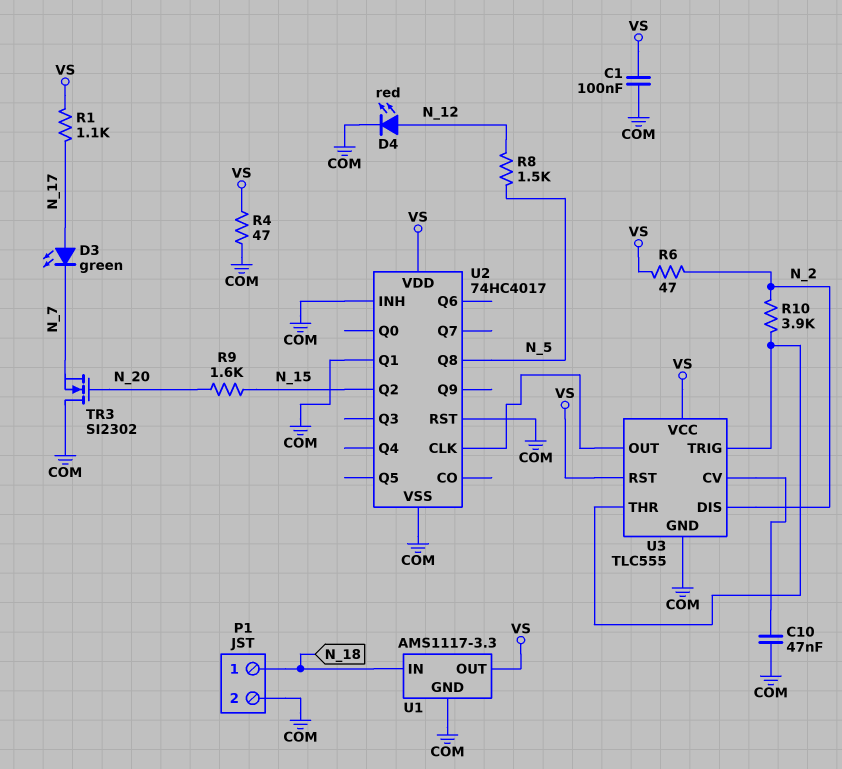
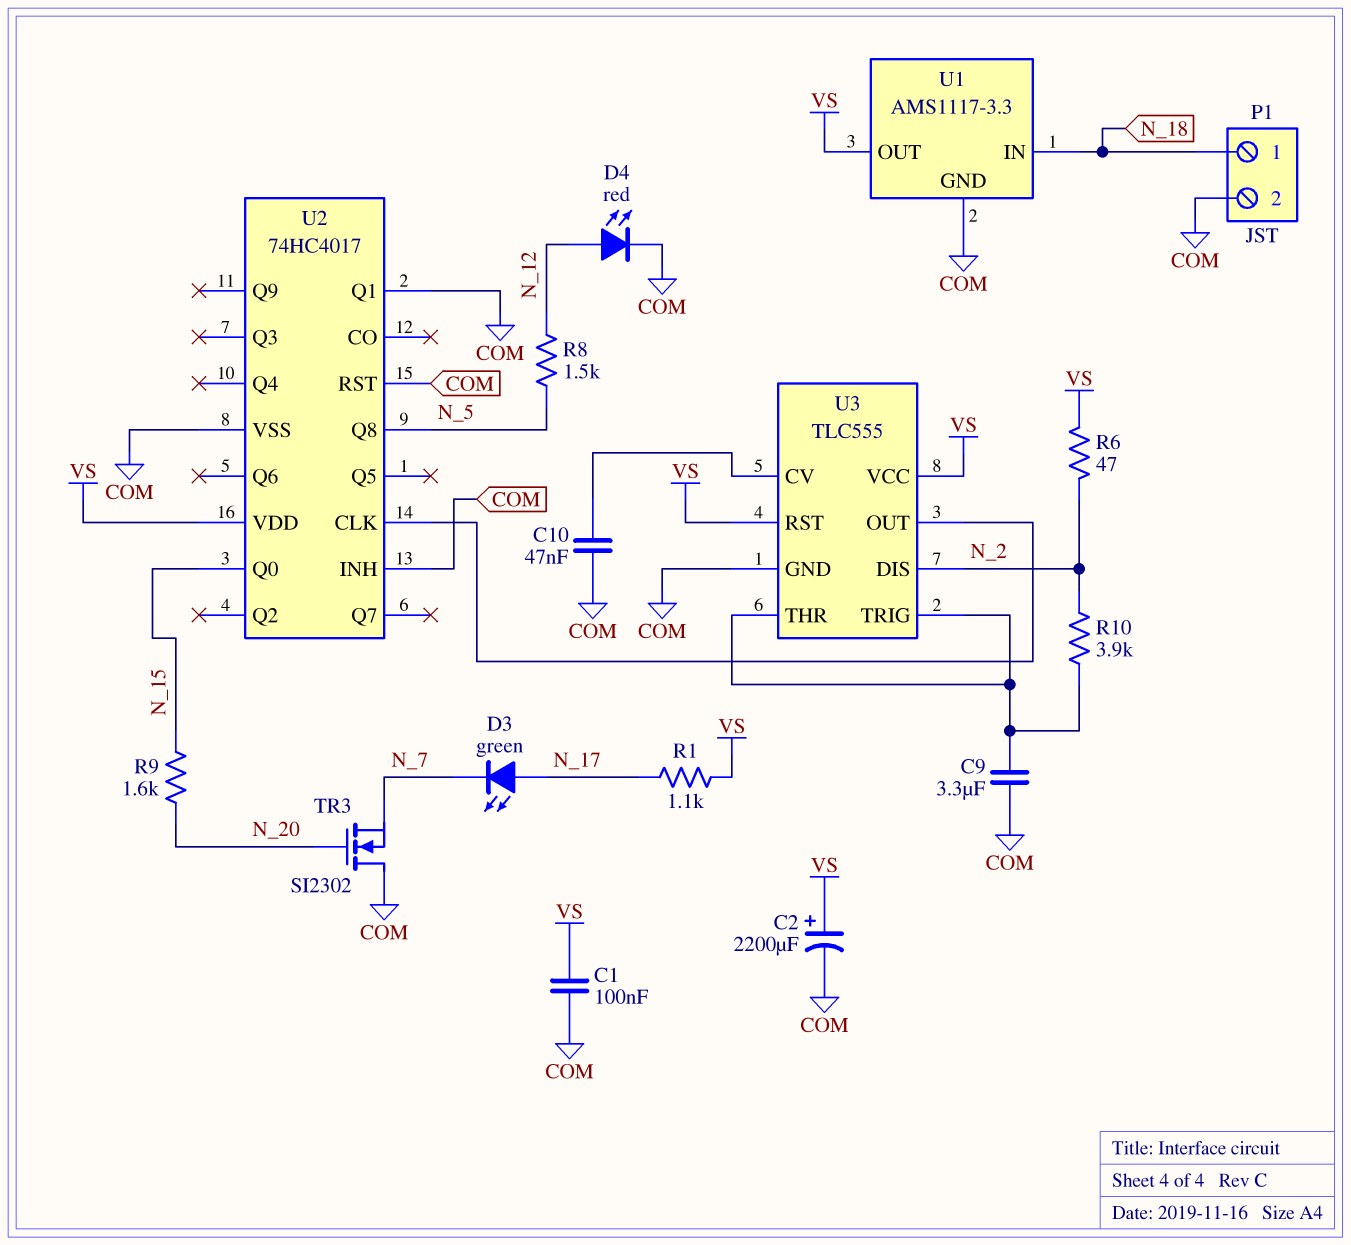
C2: none -> 2200uF (plus VS, minus COM)
C9: none -> 3.3uF (COM, U3/THR)
R4: 47 (COM, VS) -> none
U2 pin Q0: none -> N_15
U2 pin Q2: N_15 -> none

